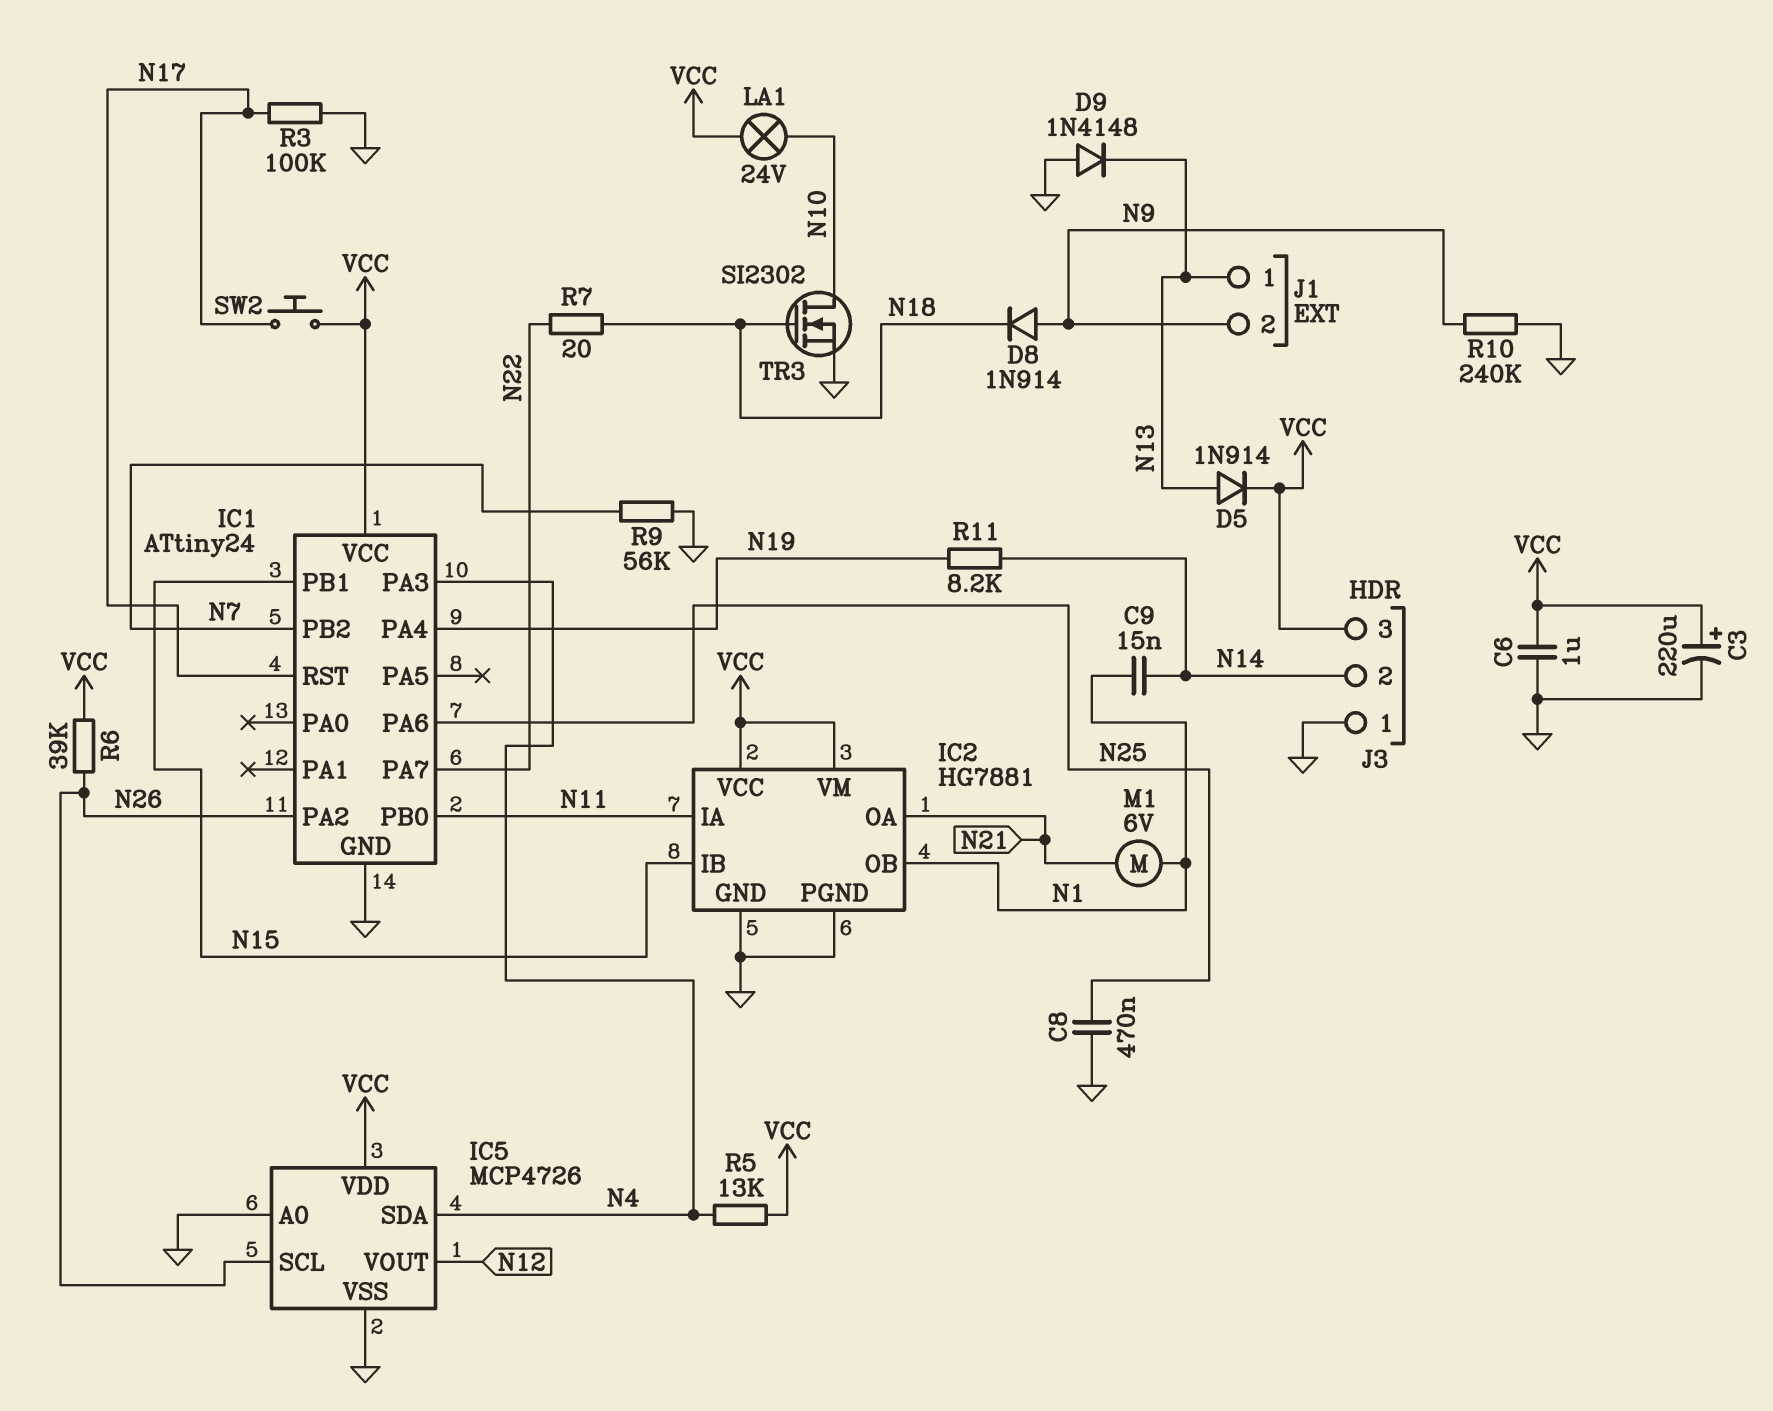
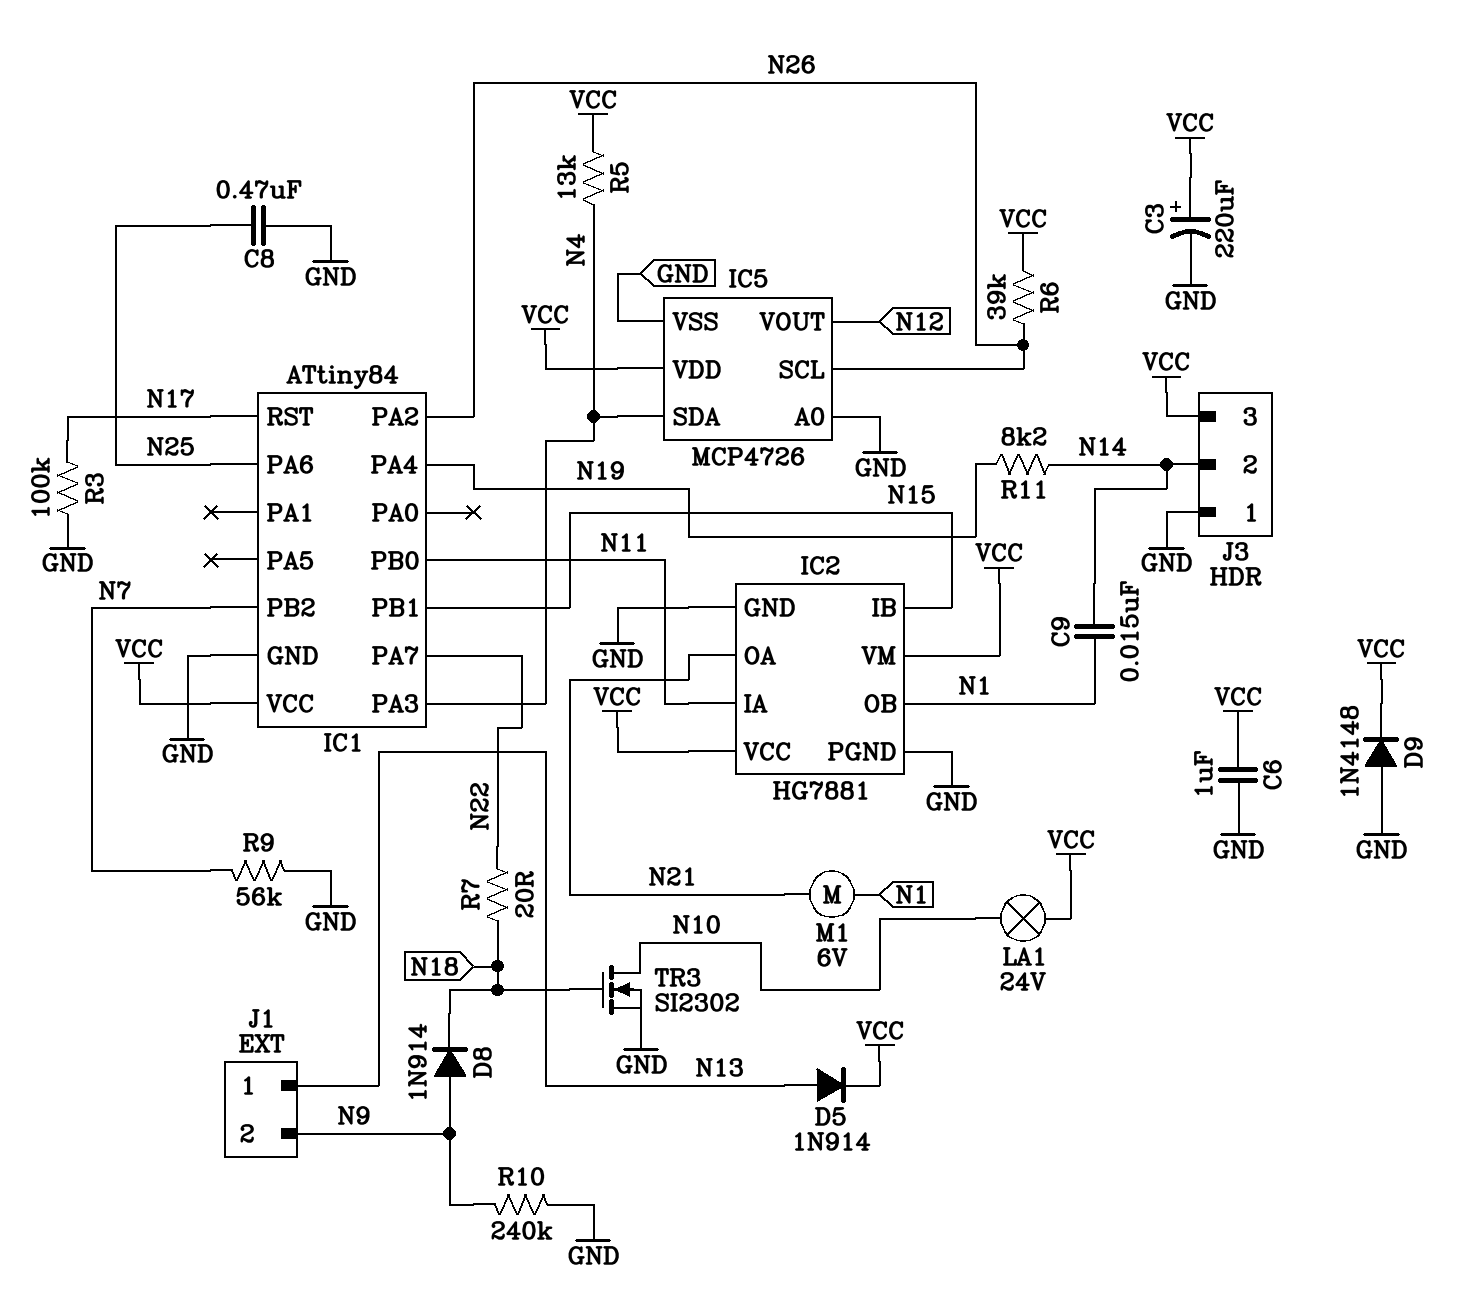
D9: diode 1N4148 (A GND, K N13) -> diode 1N4148 (A GND, K VCC)
IC1: ATtiny24 -> ATtiny84
SW2: button (N17, VCC) -> none

